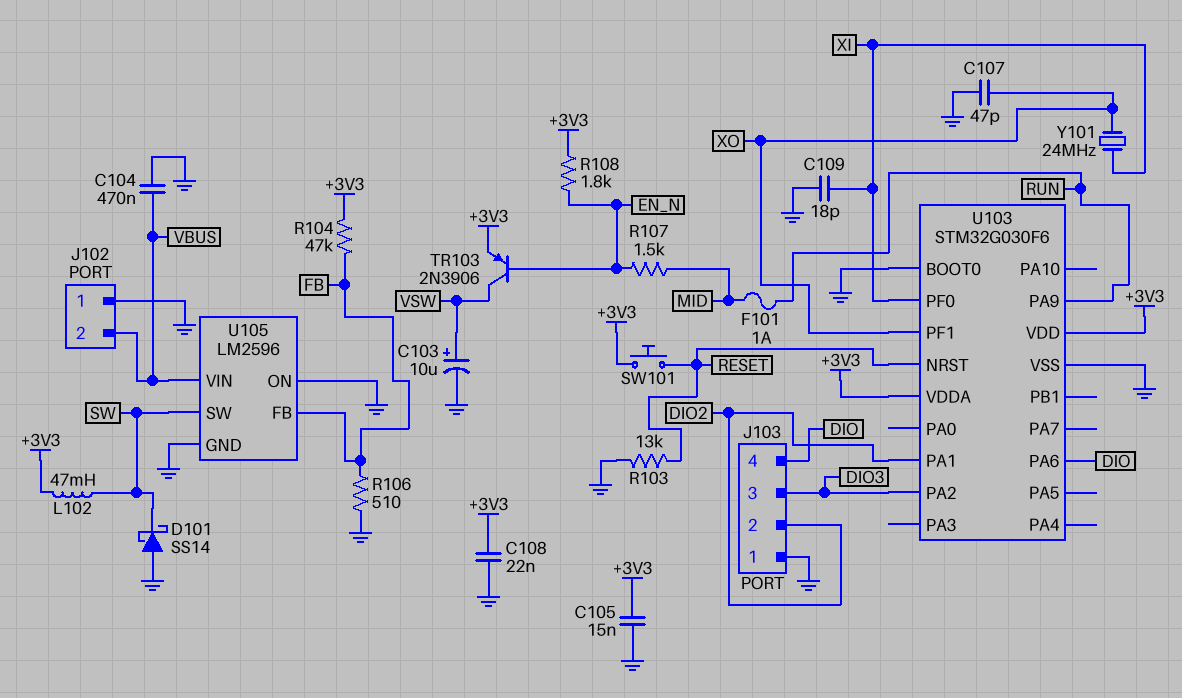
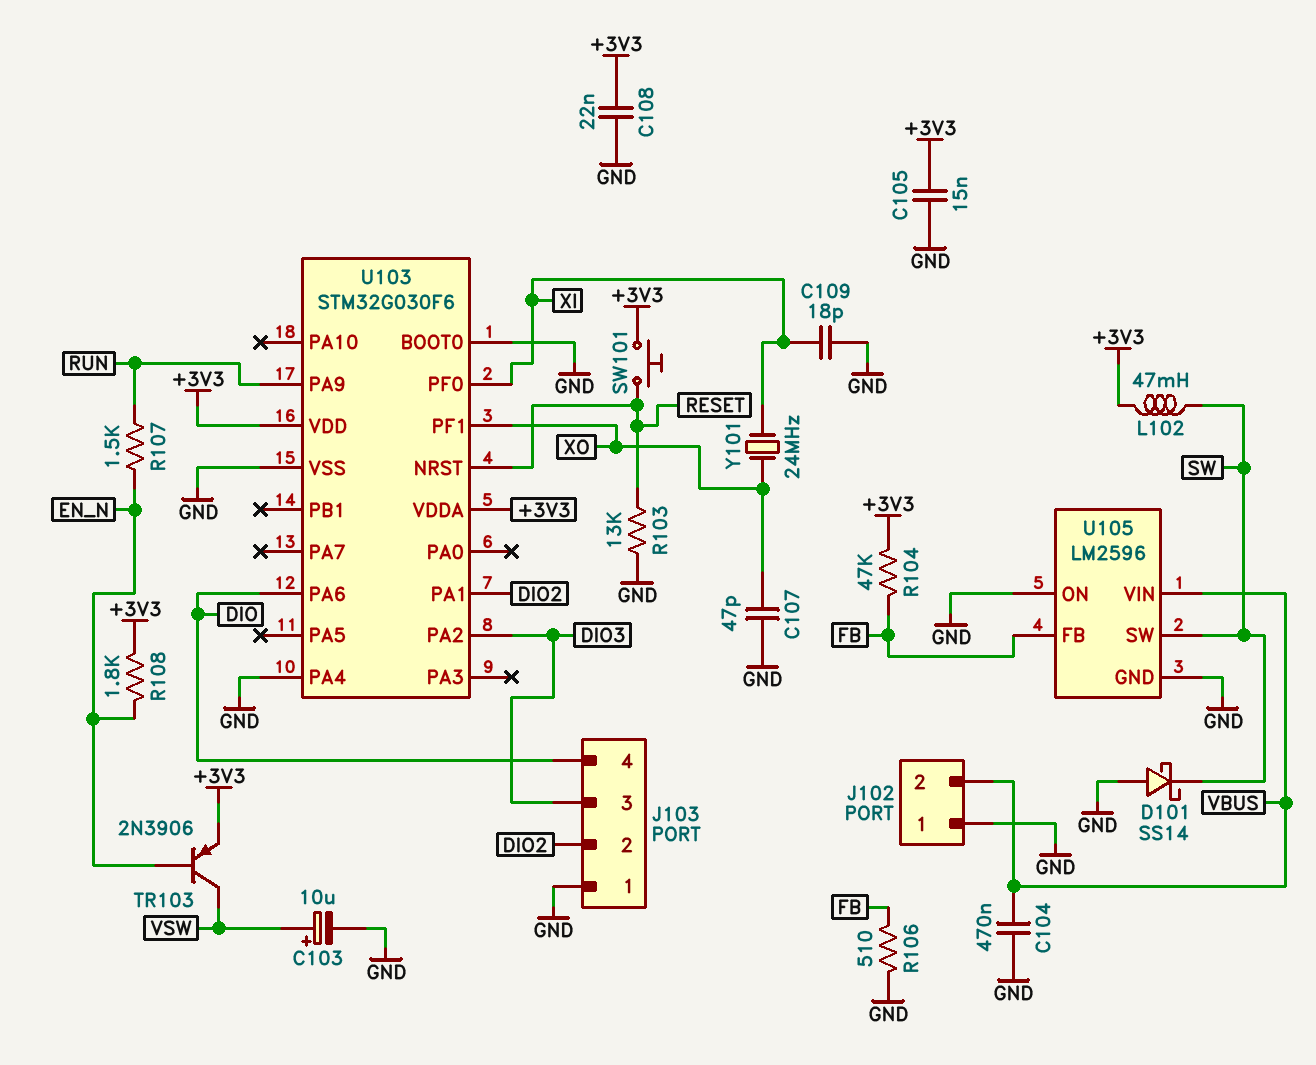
F101: 1A (MID, RUN) -> none
R107: 1.5k (EN_N, MID) -> 1.5k (EN_N, RUN)
U103 pin PA4: none -> GND

